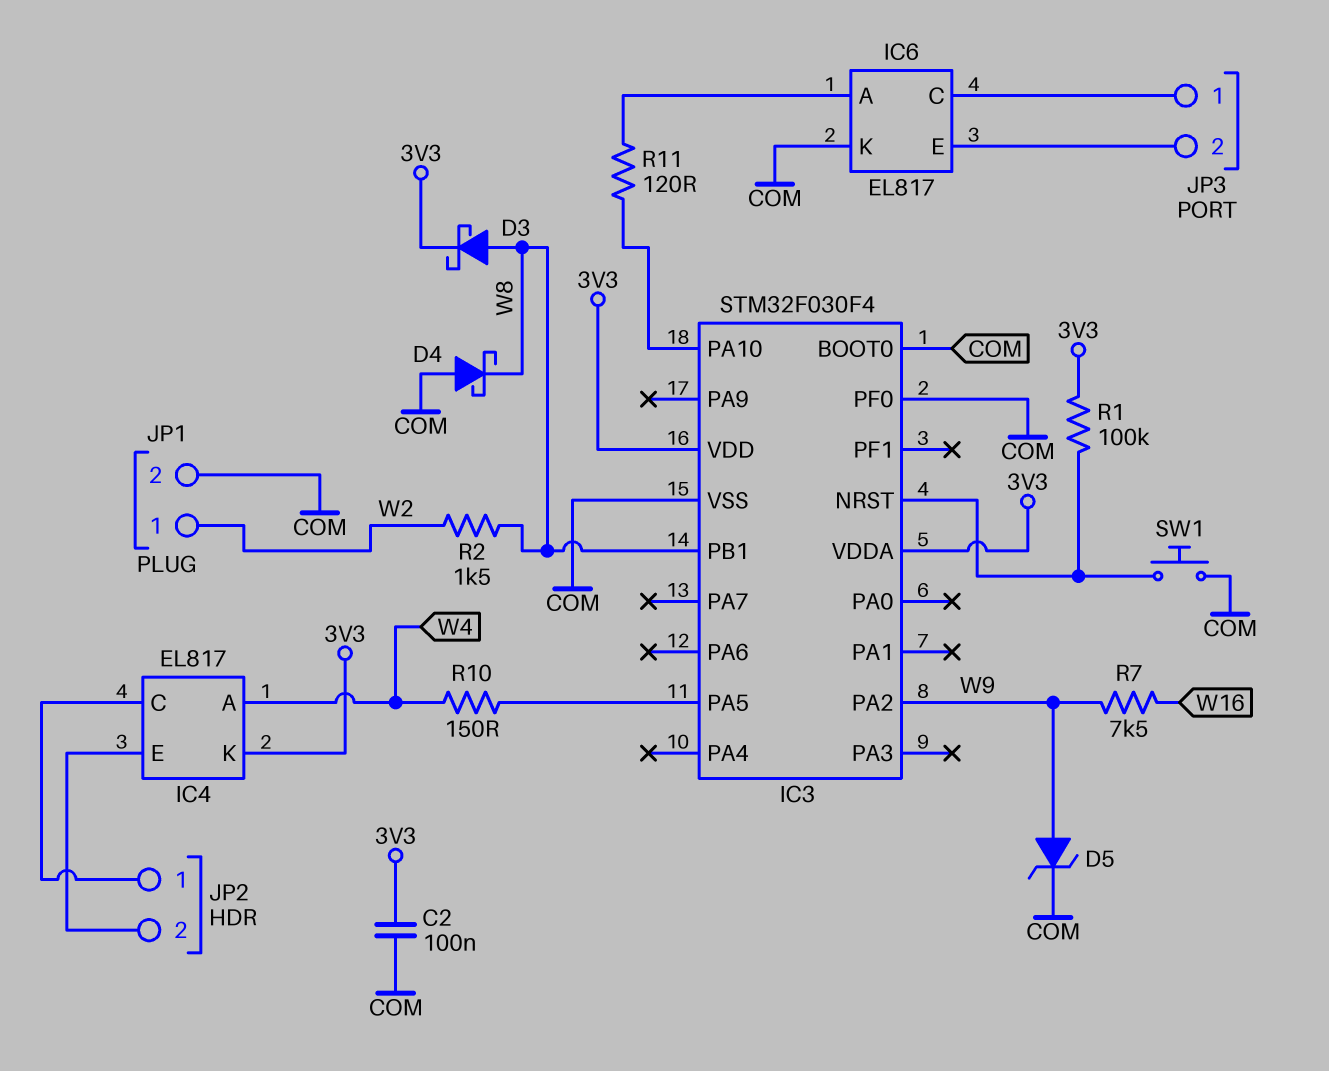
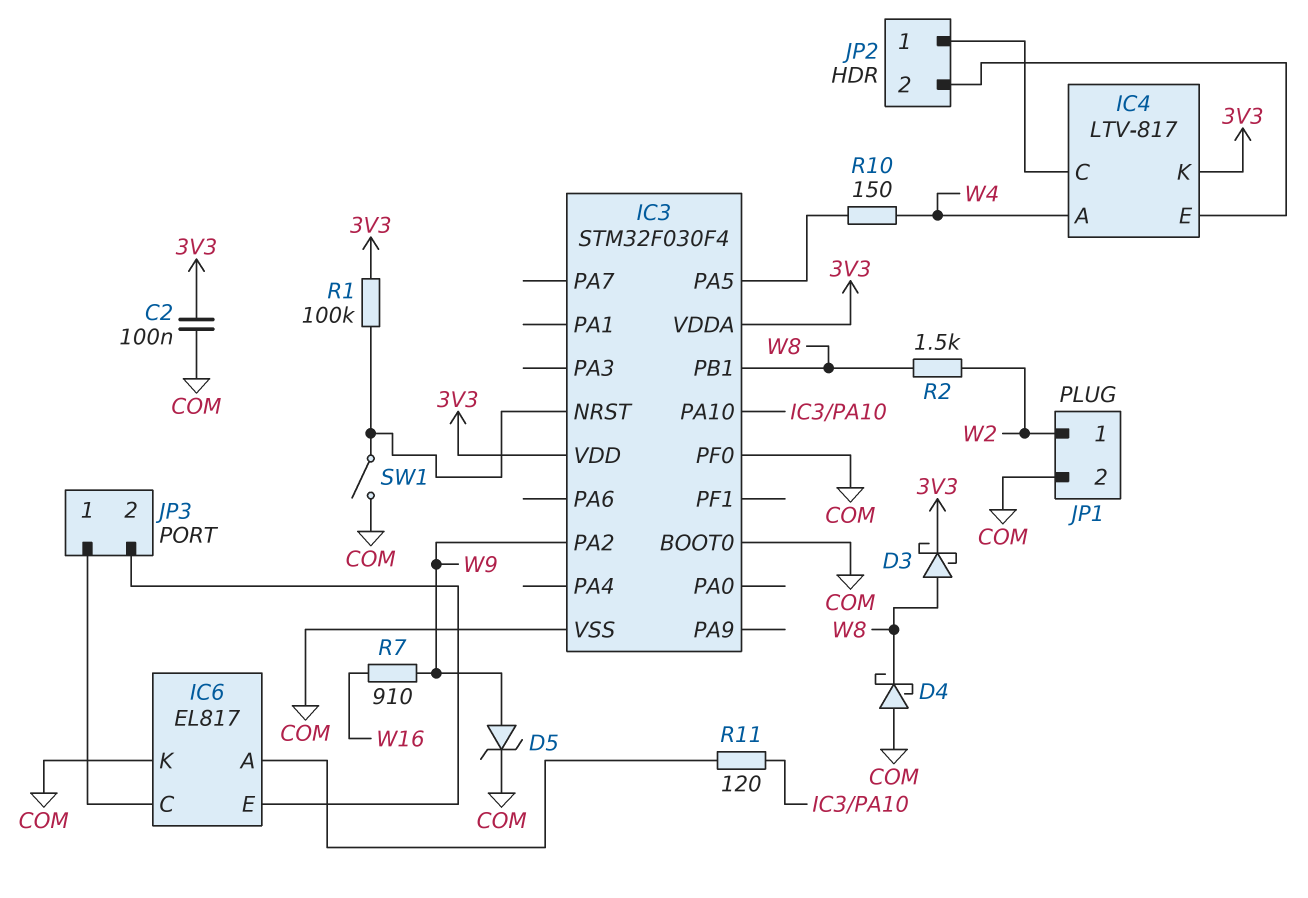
IC4: EL817 -> LTV-817
R7: 7.5k (W9, W16) -> 910 (W9, W16)
SW1: button (COM, IC3/NRST) -> switch (COM, IC3/NRST)

